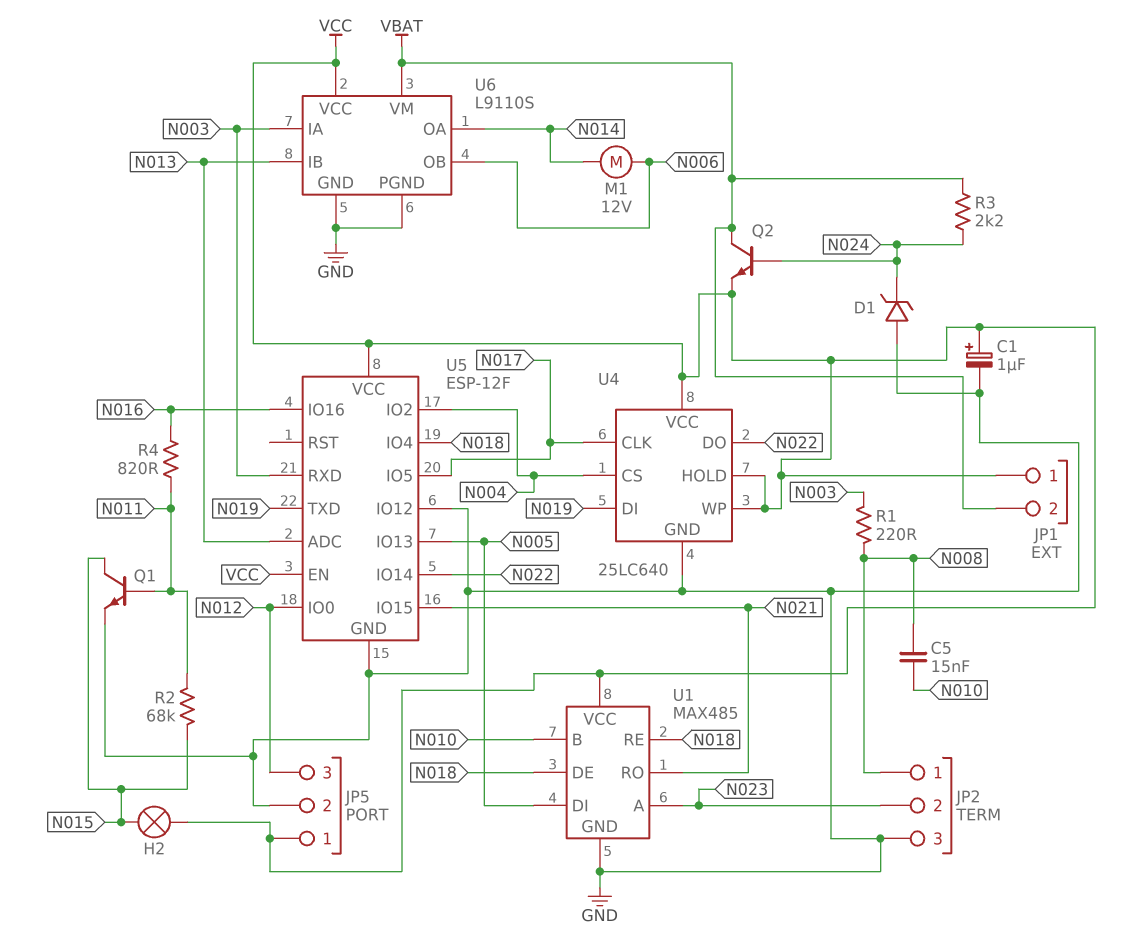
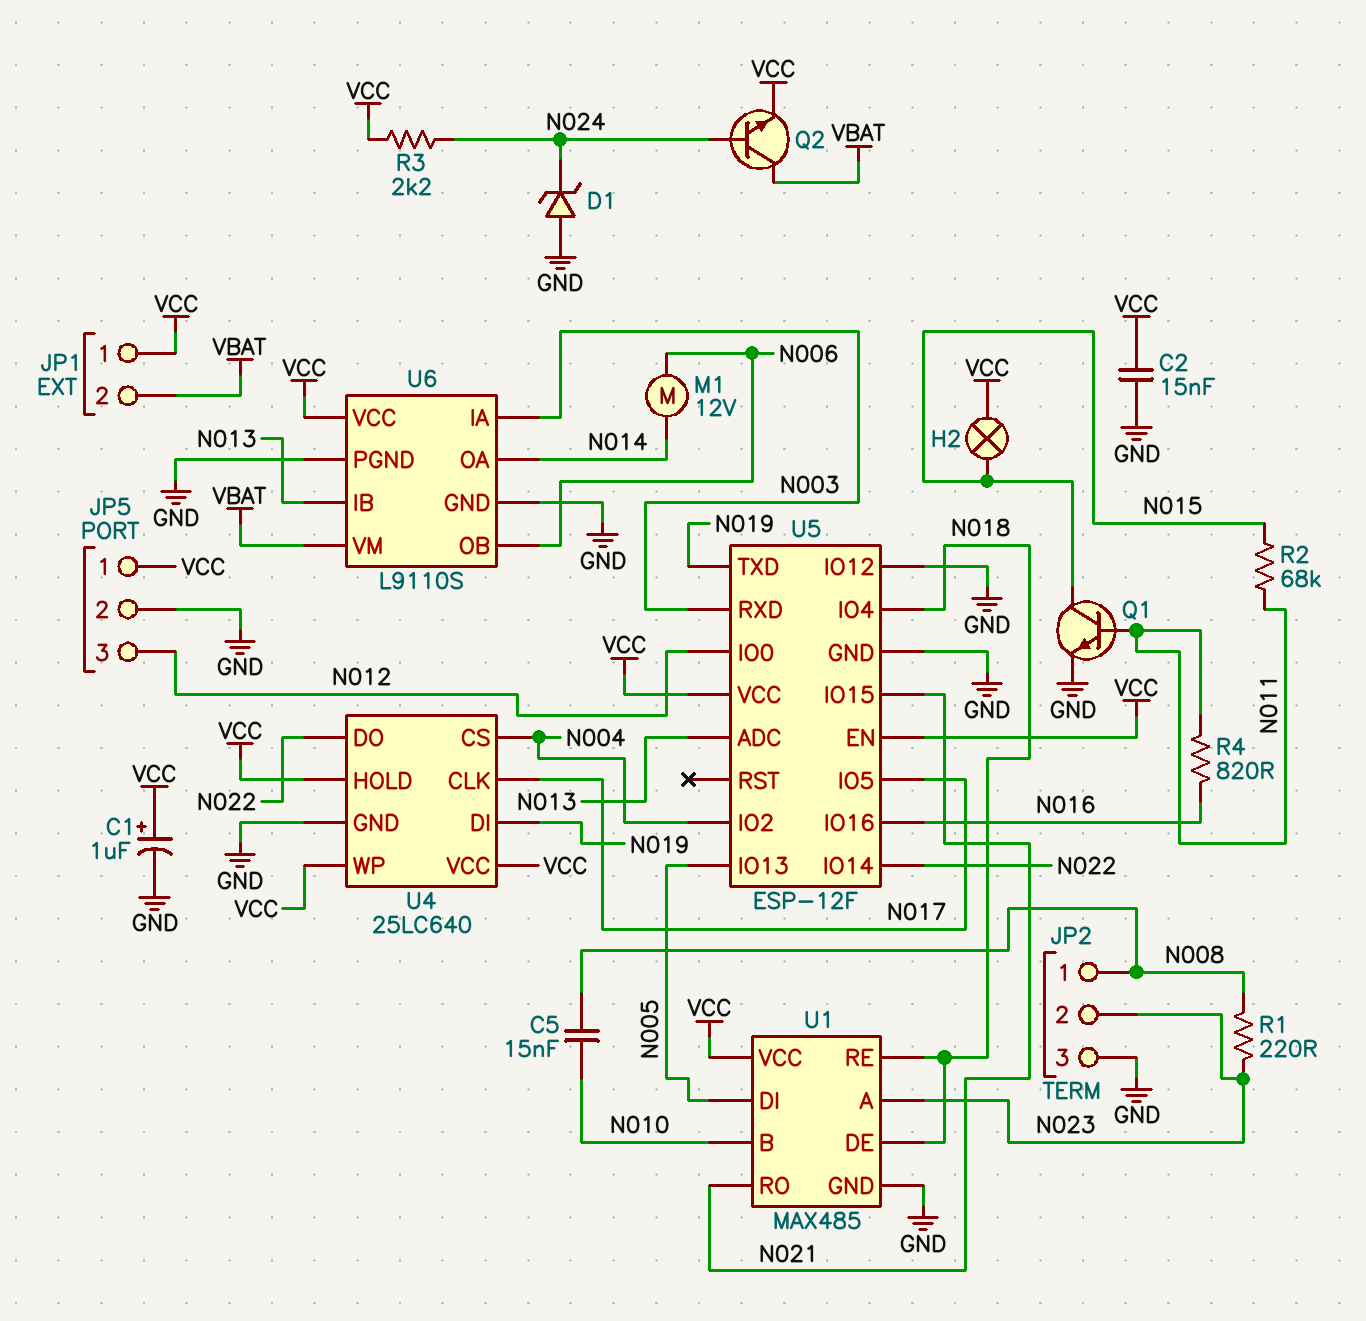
C2: none -> 15nF (GND, VCC)
R1: 220 (N003, N008) -> 220 (N008, N023)
R3: 2.2k (N024, VBAT) -> 2.2k (N024, VCC)

